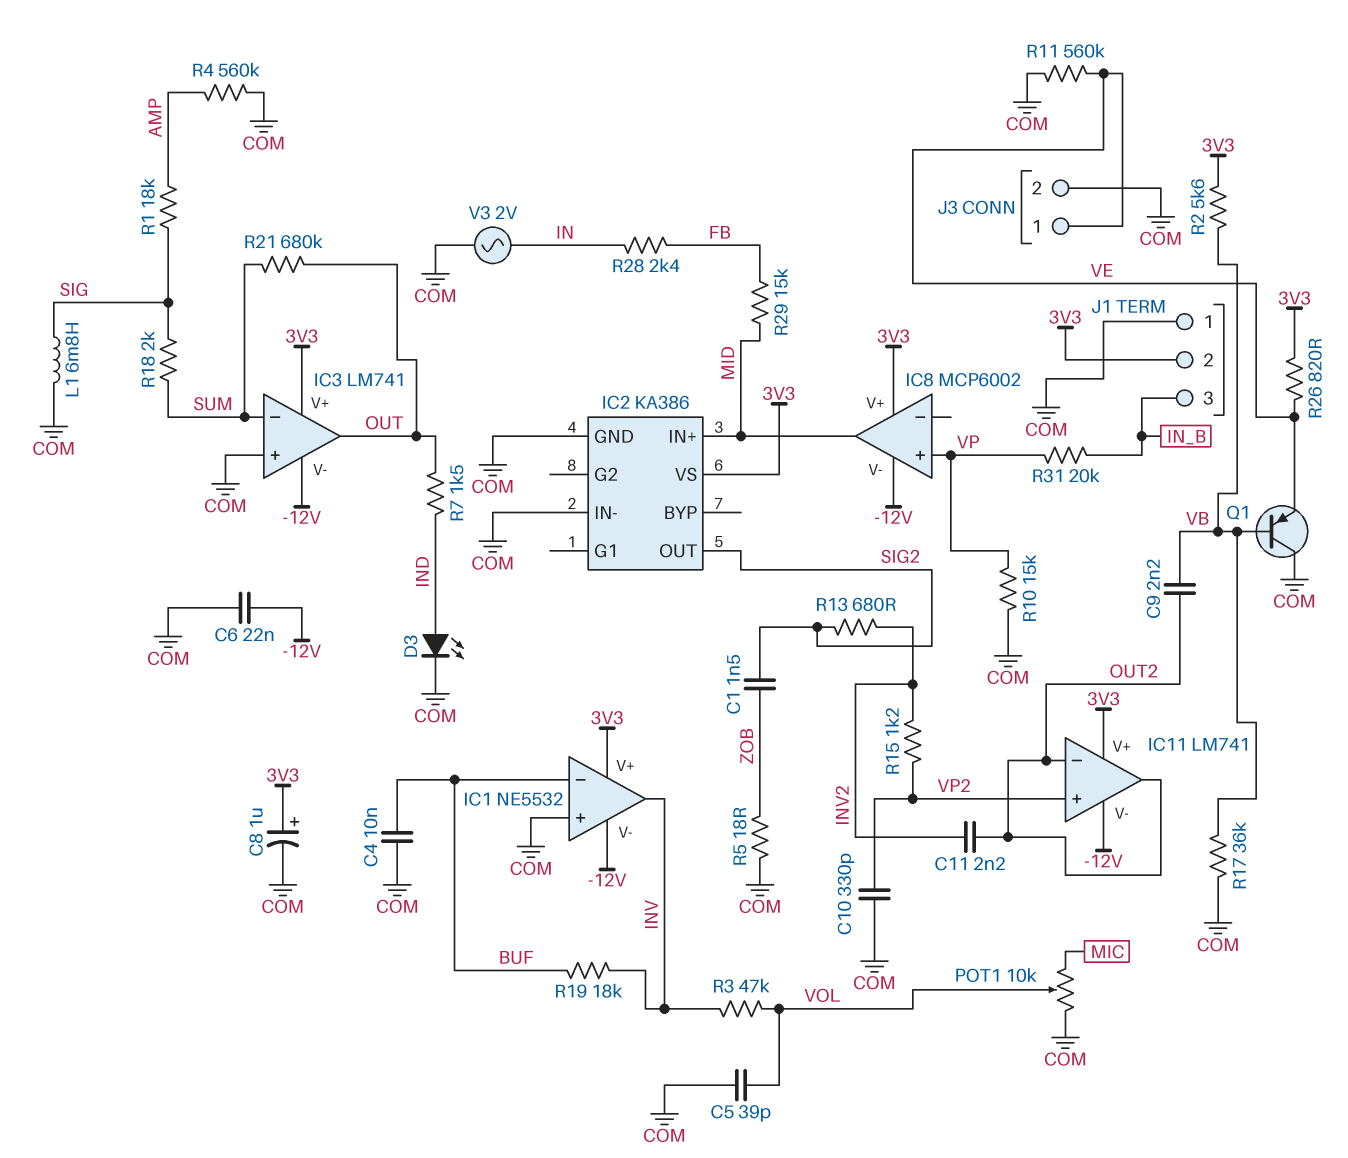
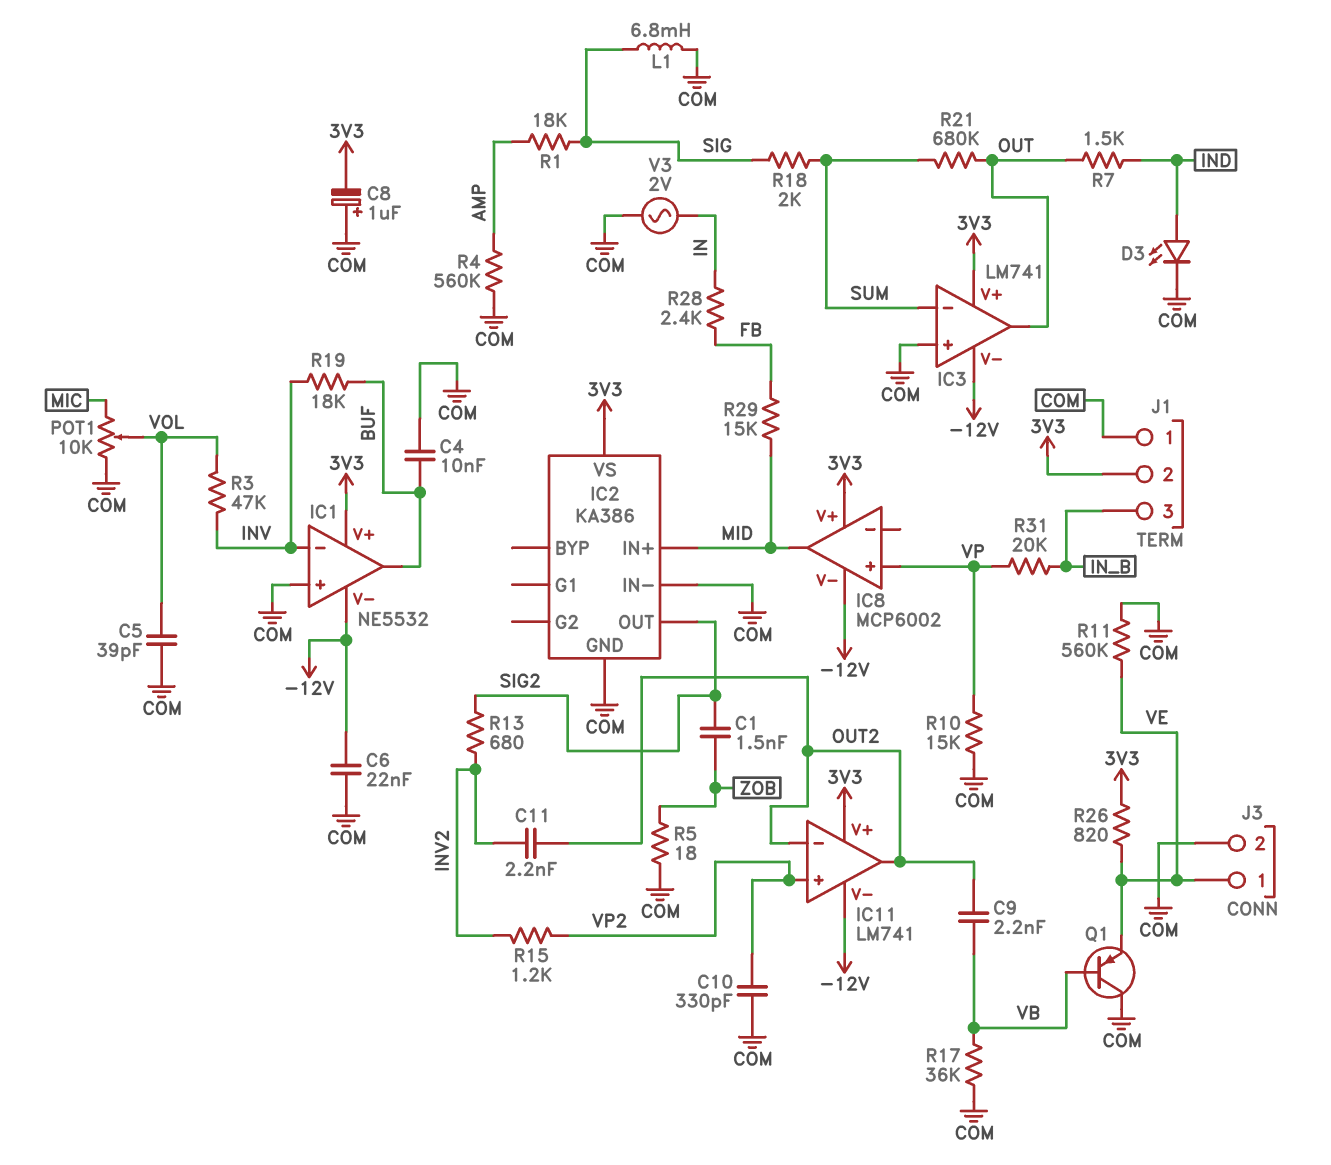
C8: 1uF (plus 3V3, minus COM) -> 1uF (plus COM, minus 3V3)
IC1 pin in-: BUF -> INV
IC1 pin out: INV -> BUF
R2: 5.6k (3V3, VB) -> none

